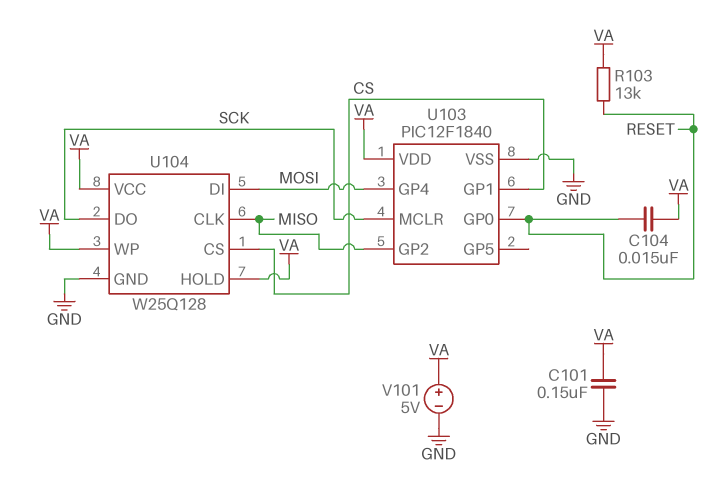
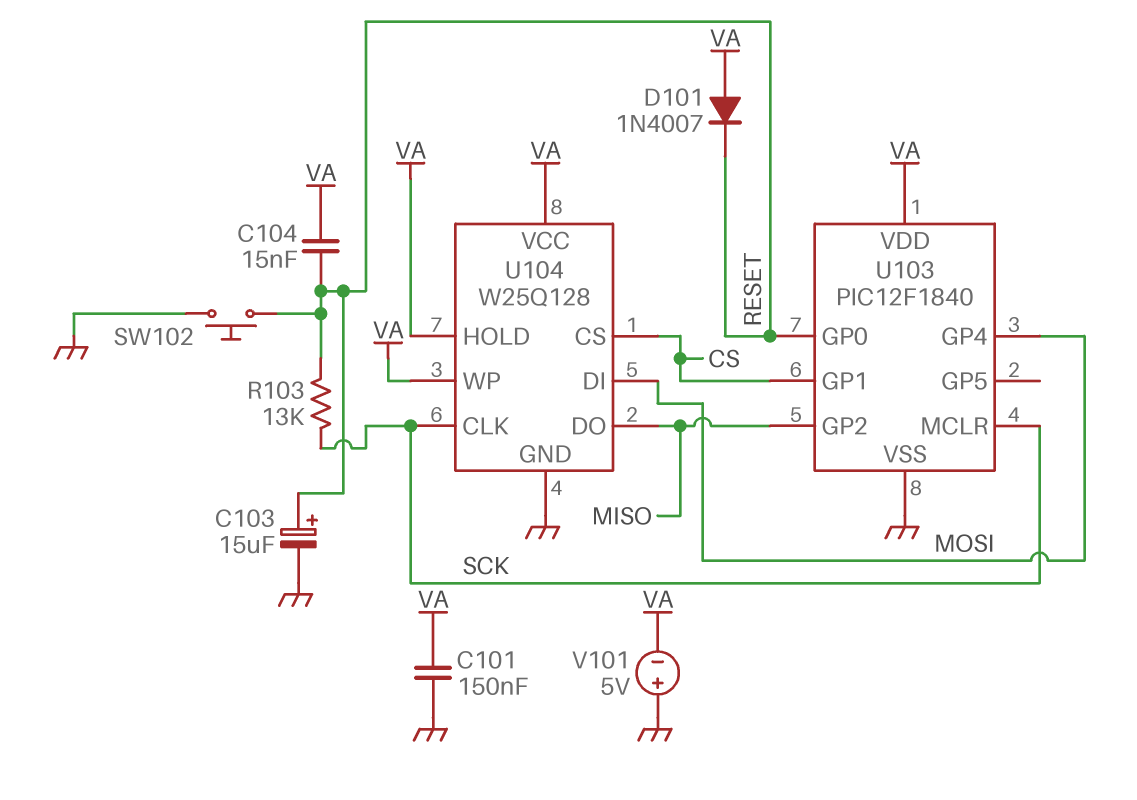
C103: none -> 15uF (plus RESET, minus GND)
D101: none -> diode 1N4007 (A VA, K RESET)
R103: 13k (RESET, VA) -> 13k (RESET, SCK)
SW102: none -> button (GND, RESET)
U104 pin CLK: MISO -> SCK
U104 pin DO: SCK -> MISO
V101: 5V (plus VA, minus GND) -> 5V (plus GND, minus VA)

